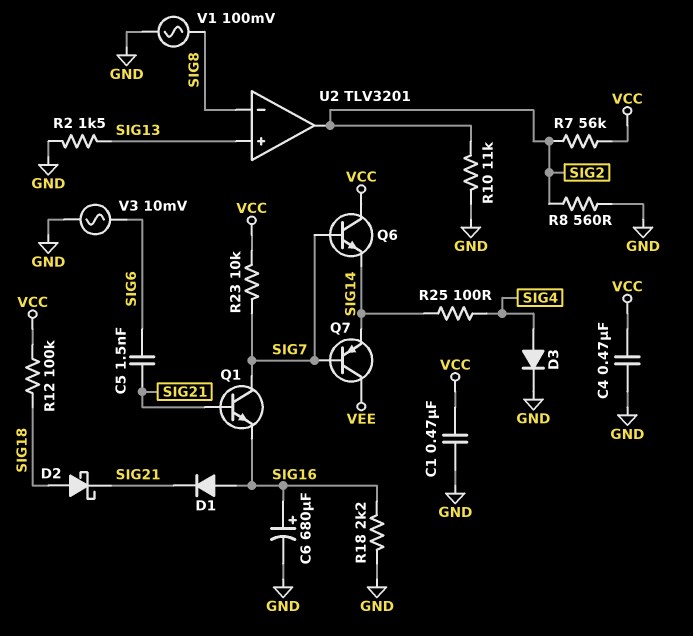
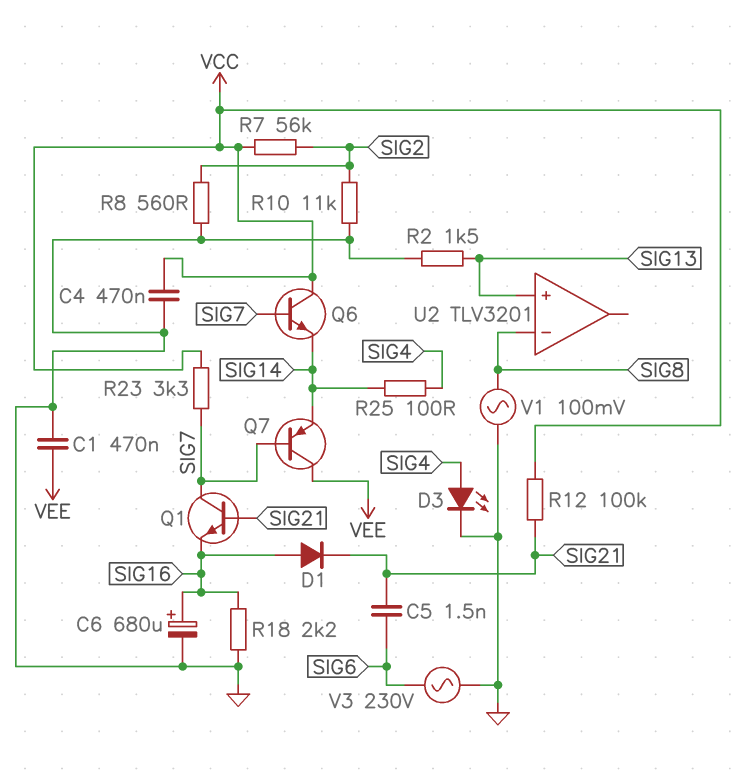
C1: 470nF (GND, VCC) -> 470nF (GND, VEE)
D2: schottky (A SIG18, K SIG21) -> none
D3: diode (A SIG4, K GND) -> LED (A SIG4, K GND)
R12: 100k (SIG18, VCC) -> 100k (SIG21, VCC)
R23: 10k (SIG7, VCC) -> 3.3k (SIG7, VCC)
U2 pin out: SIG2 -> none
V3: AC 10mV (GND, SIG6) -> AC 230V (GND, SIG6)

